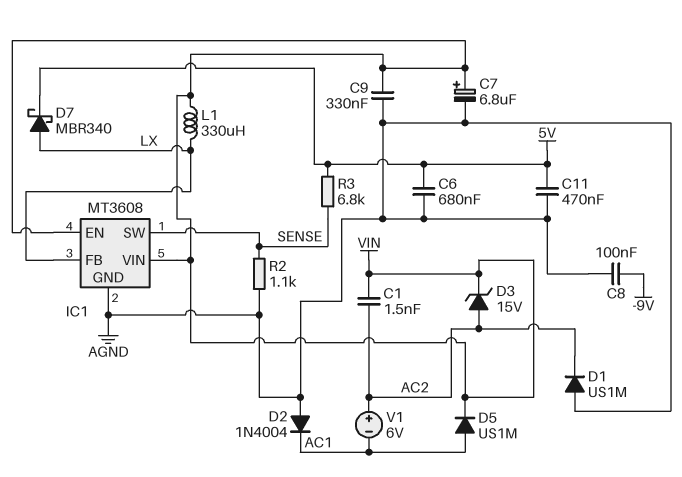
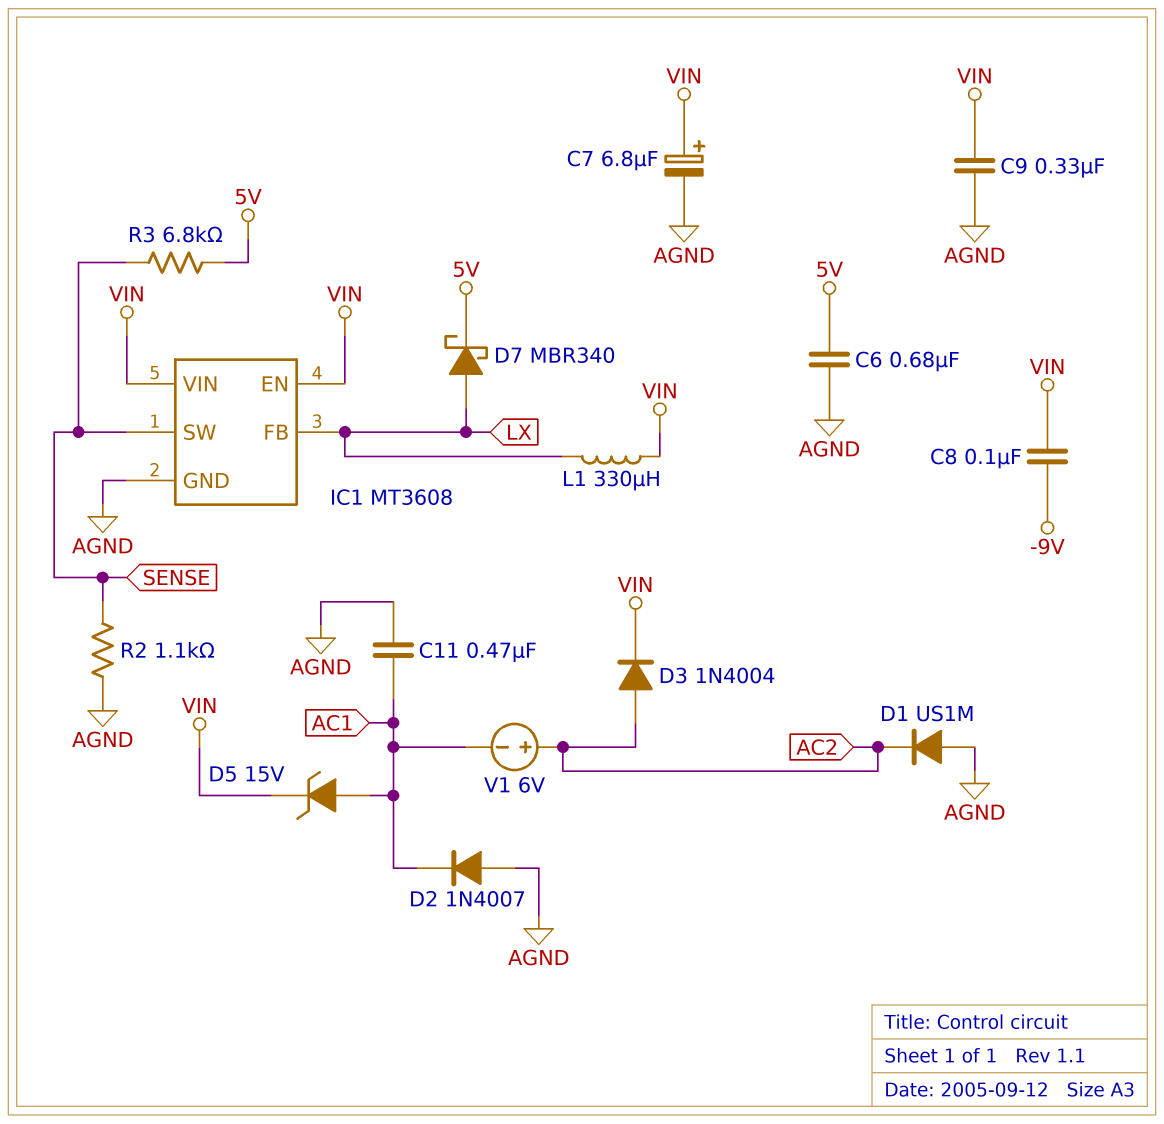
C1: 1.5nF (AC2, VIN) -> none
C8: 100nF (-9V, AGND) -> 100nF (-9V, VIN)
C11: 470nF (5V, AGND) -> 470nF (AC1, AGND)
D2: diode 1N4004 (A AGND, K AC1) -> diode 1N4007 (A AGND, K AC1)
D3: zener 15V (A AC2, K VIN) -> diode 1N4004 (A AC2, K VIN)
D5: diode US1M (A AC1, K VIN) -> zener 15V (A AC1, K VIN)

